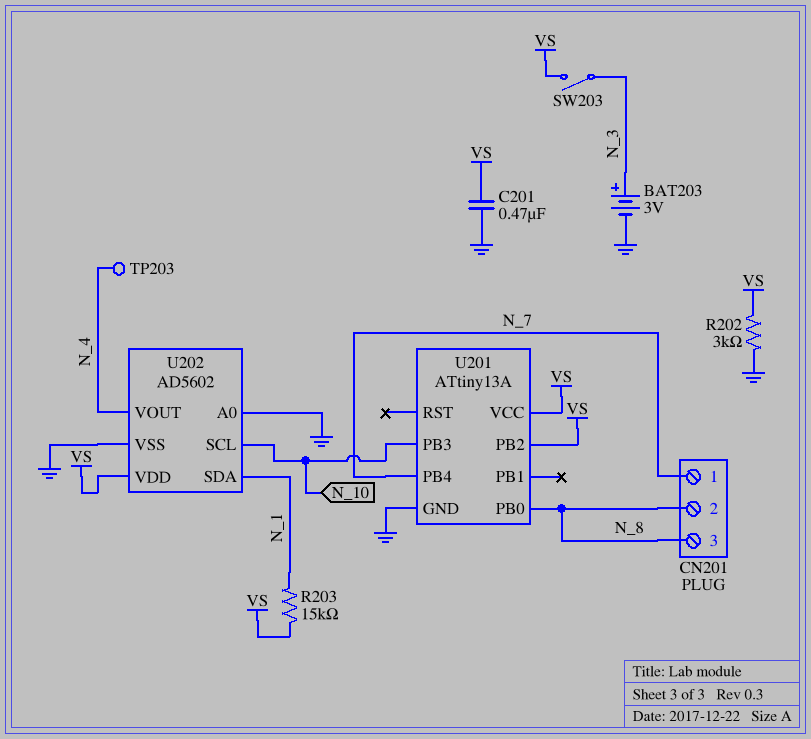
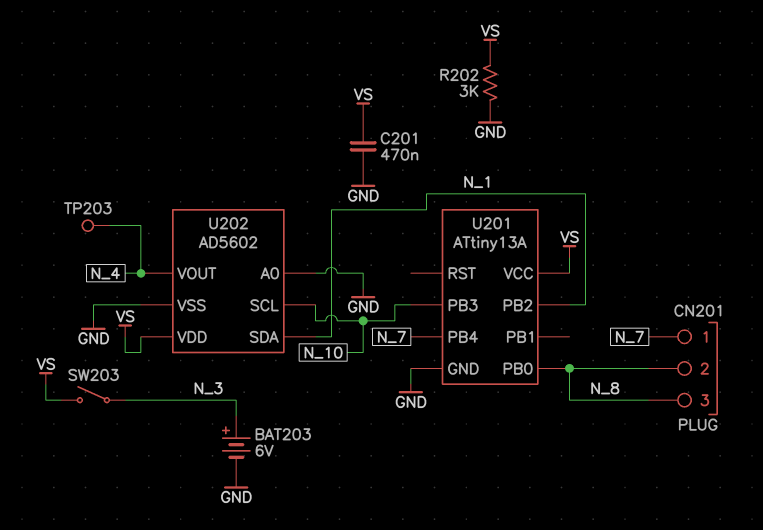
BAT203: 3V (plus N_3, minus GND) -> 6V (plus N_3, minus GND)
R203: 15k (N_1, VS) -> none
U201 pin PB2: VS -> N_1

